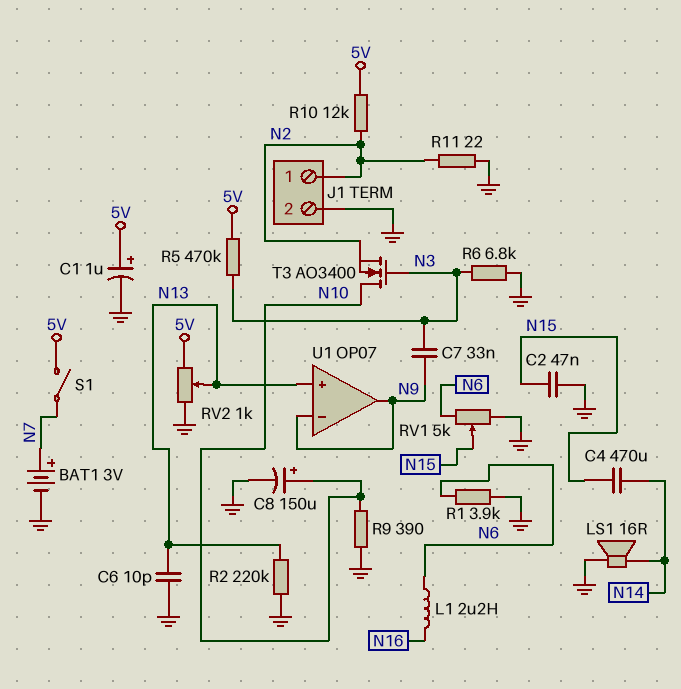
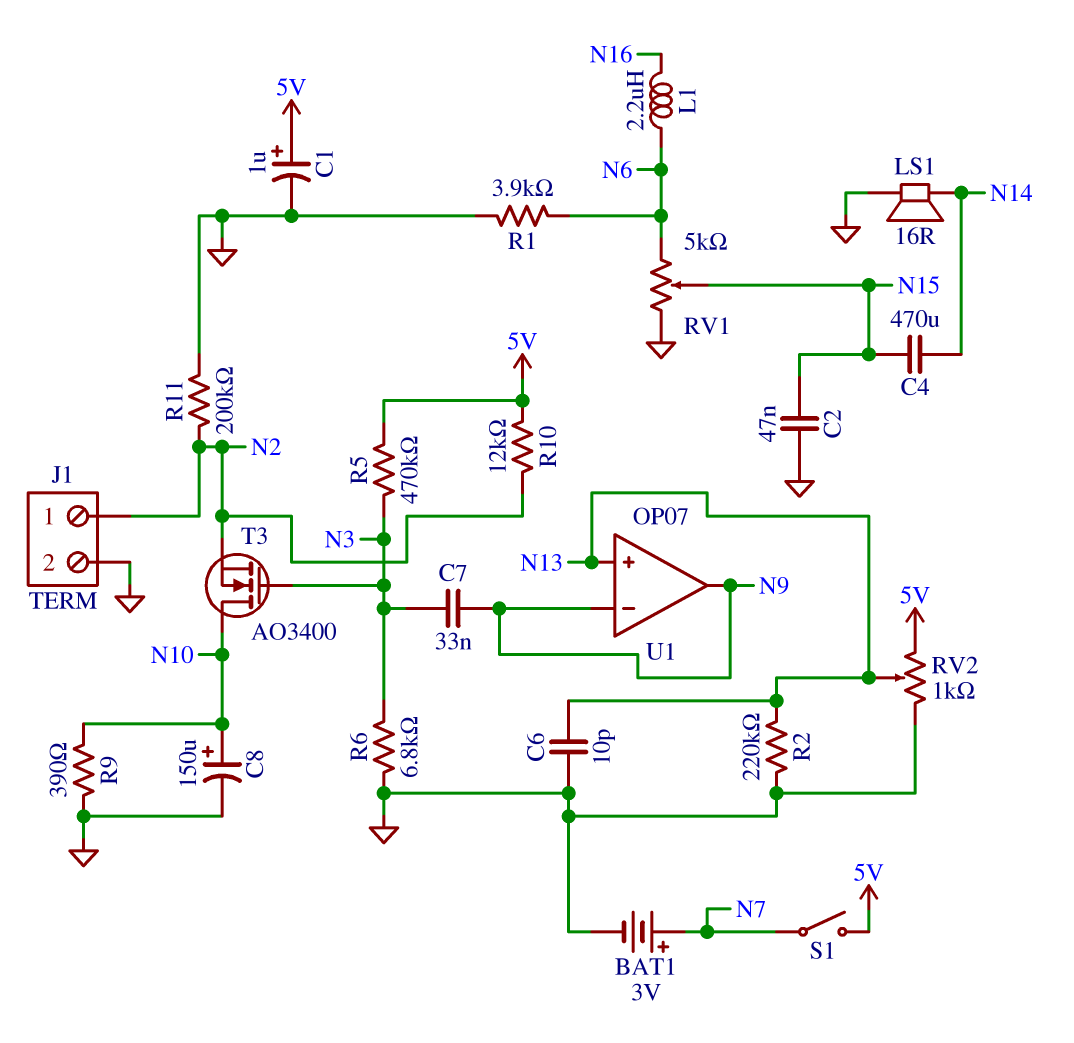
R11: 22 (GND, N2) -> 200k (GND, N2)

